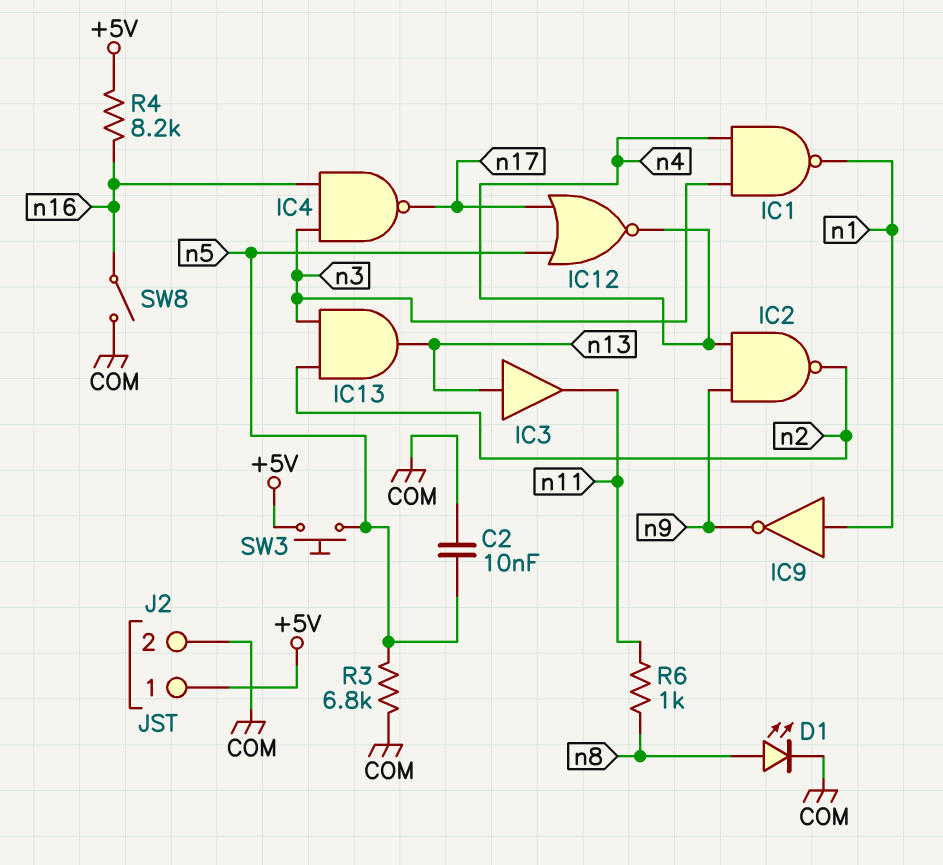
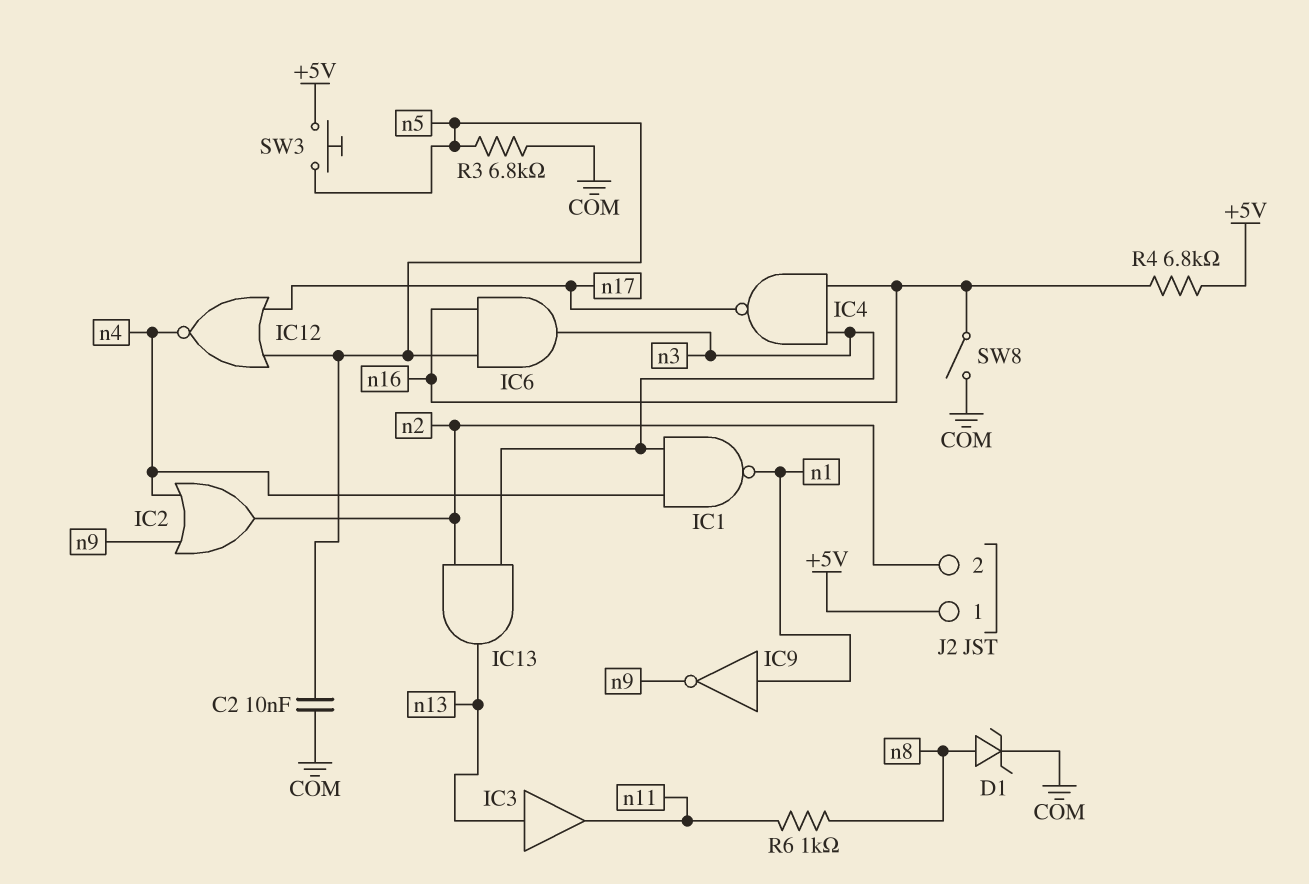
D1: LED (A n8, K COM) -> zener (A n8, K COM)
IC2: NAND (in n4, in n9, out n2) -> OR (in n4, in n9, out n2)
IC6: none -> AND (in n5, in n16, out n3)
J2 pin 2: COM -> n2
R4: 8.2k (+5V, n16) -> 6.8k (+5V, n16)

